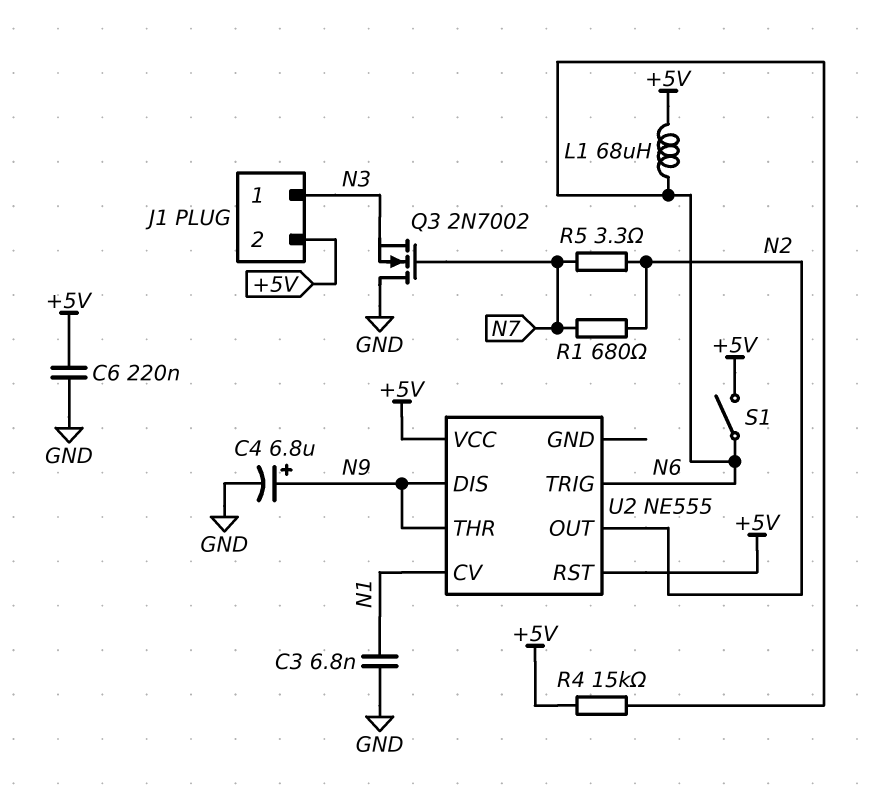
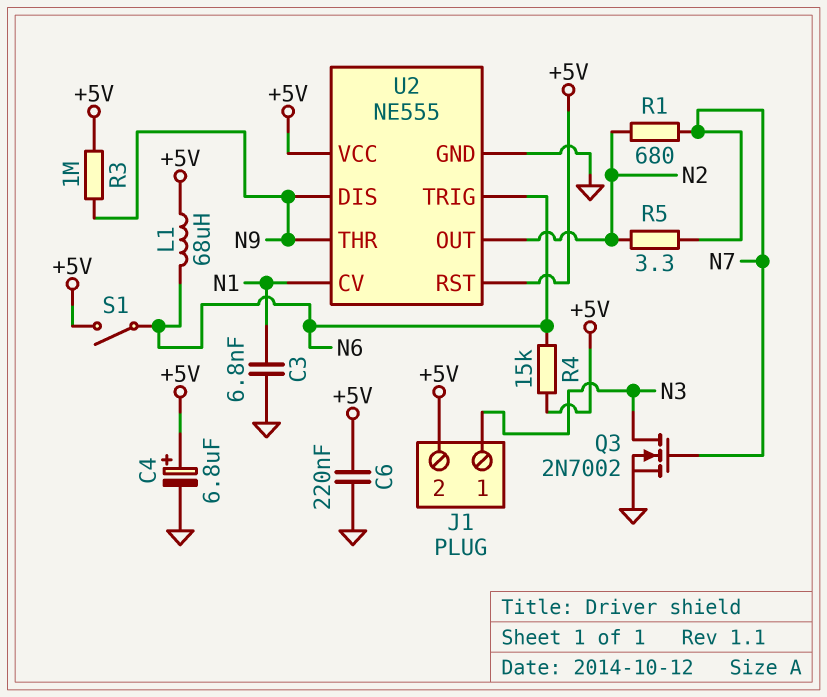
C4: 6.8uF (plus N9, minus GND) -> 6.8uF (plus +5V, minus GND)
Q3: NMOS 2N7002 (G N7, D GND, S N3) -> NMOS 2N7002 (G N7, D N3, S GND)
R3: none -> 1M (+5V, N9)
U2 pin GND: none -> GND

